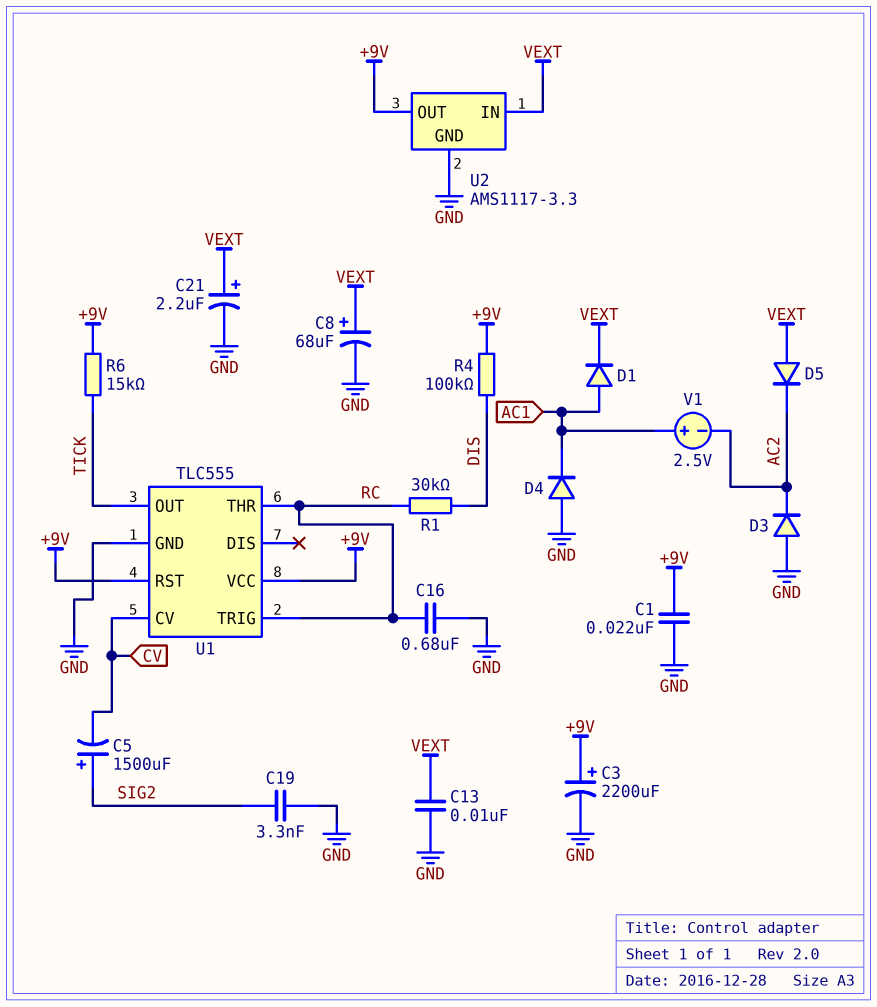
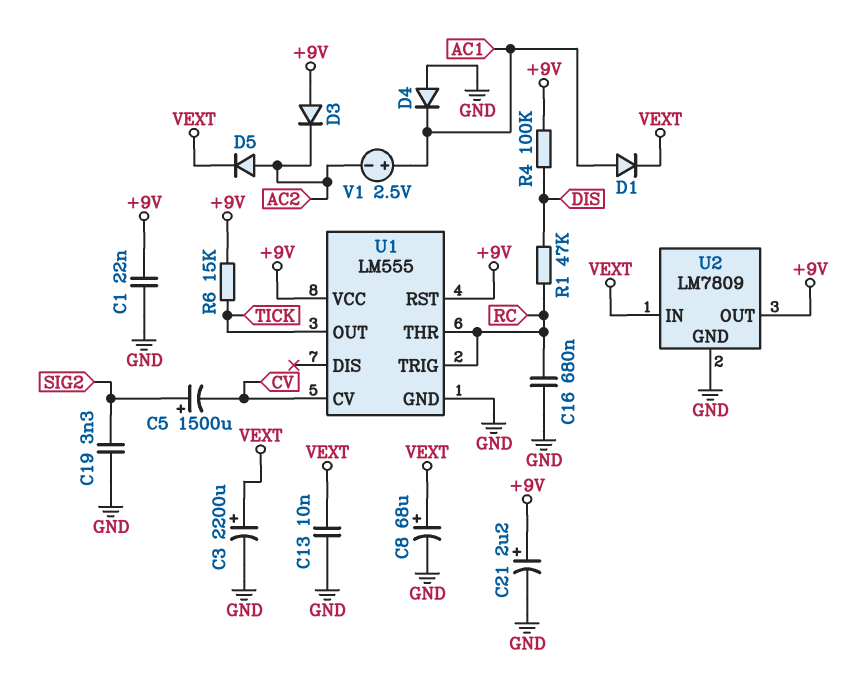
C3: 2200uF (plus +9V, minus GND) -> 2200uF (plus VEXT, minus GND)
C21: 2.2uF (plus VEXT, minus GND) -> 2.2uF (plus +9V, minus GND)
D3: diode (A GND, K AC2) -> diode (A +9V, K AC2)
D5: diode (A VEXT, K AC2) -> diode (A AC2, K VEXT)
R1: 30k (DIS, RC) -> 47k (DIS, RC)
U1: TLC555 -> LM555
U2: AMS1117-3.3 -> LM7809

